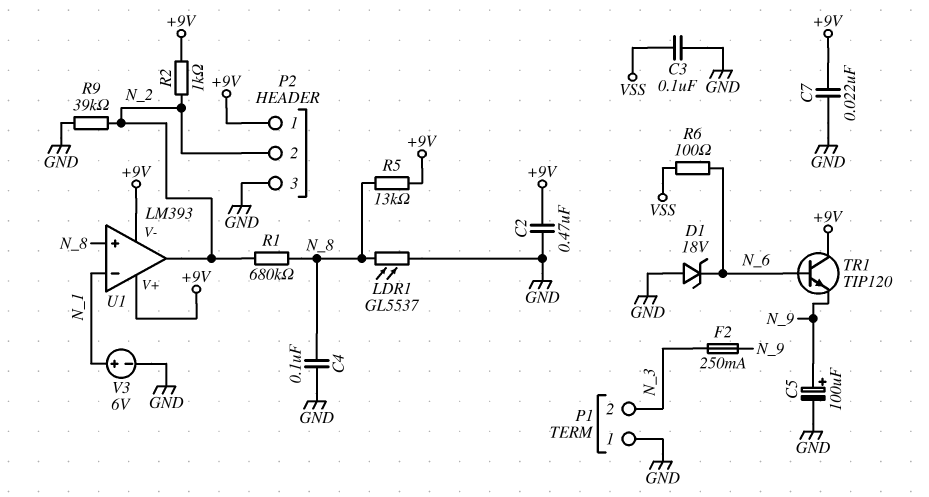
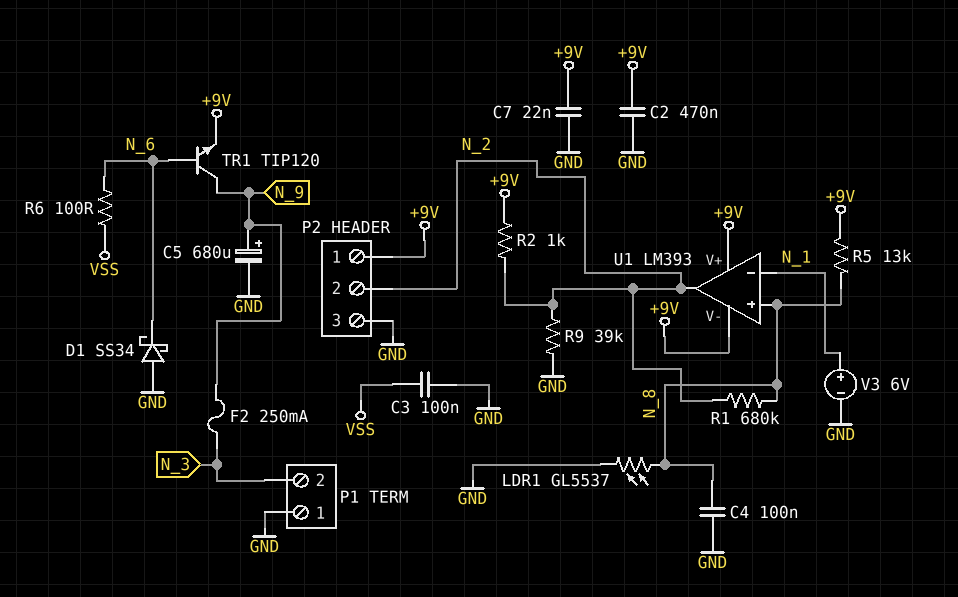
C5: 100uF (plus N_9, minus GND) -> 680uF (plus N_9, minus GND)
D1: zener 18V (A GND, K N_6) -> schottky SS34 (A GND, K N_6)
TR1: NPN TIP120 (B N_6, C +9V, E N_9) -> NPN TIP120 (B N_6, C N_9, E +9V)

